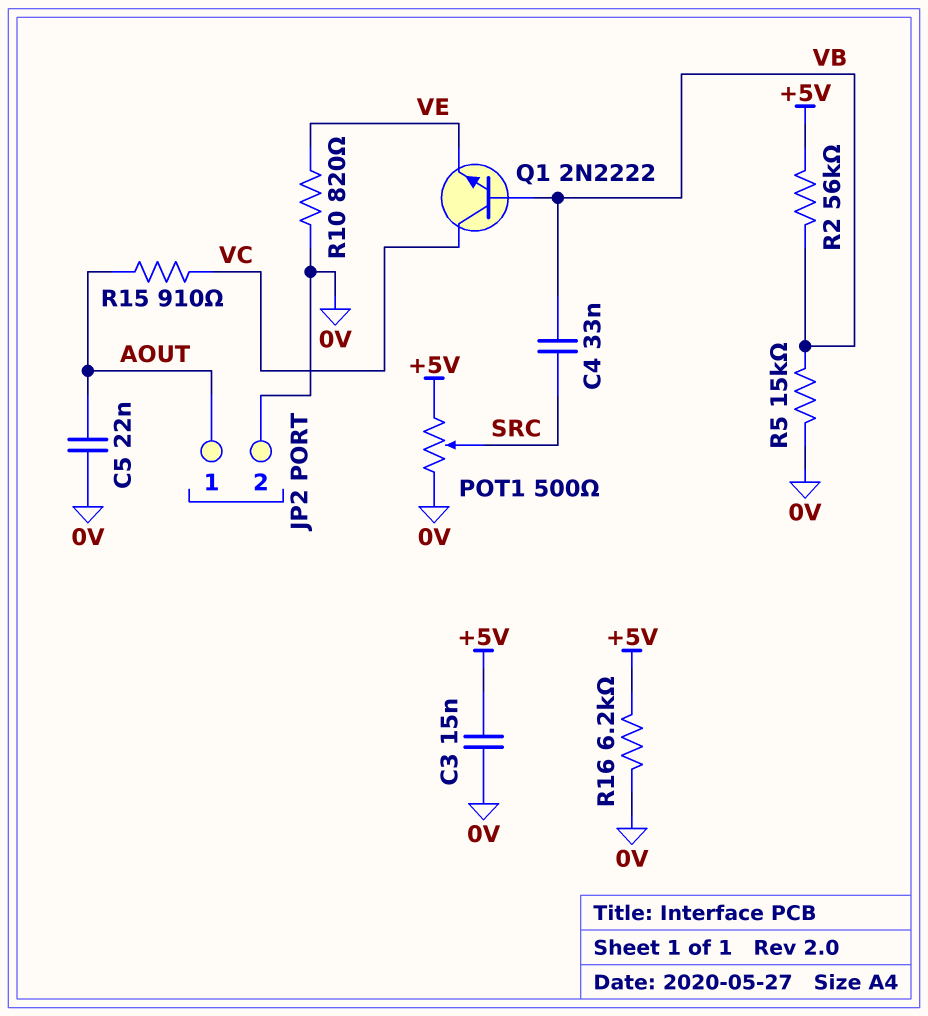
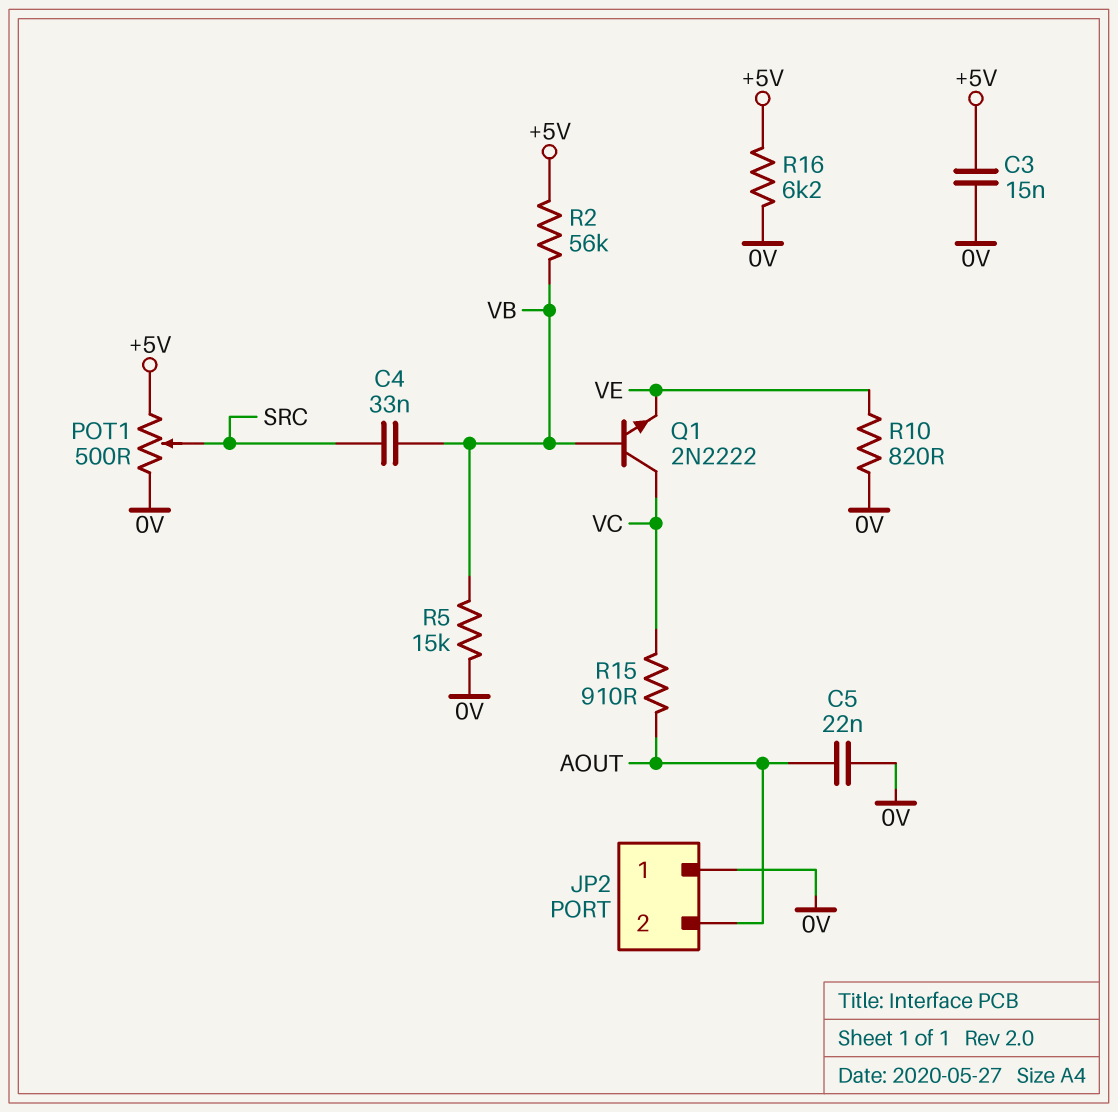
JP2 pin 1: AOUT -> 0V
JP2 pin 2: 0V -> AOUT

